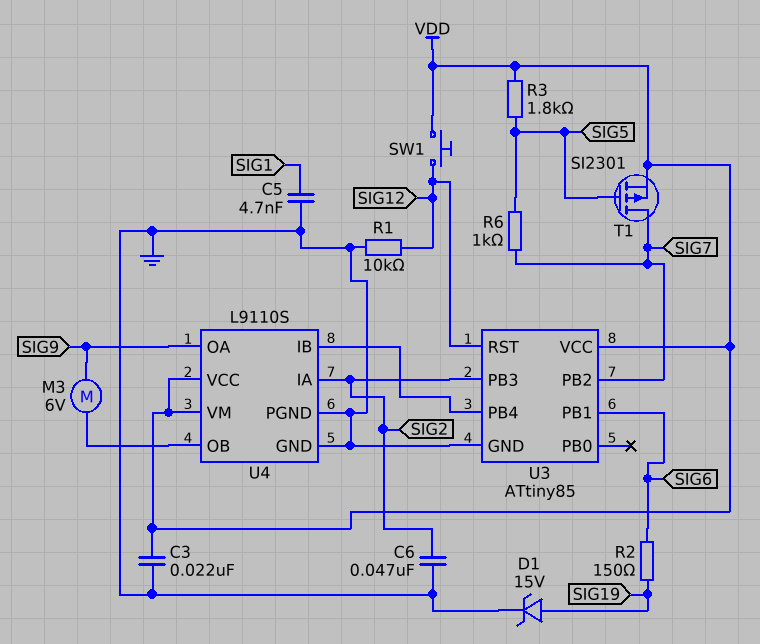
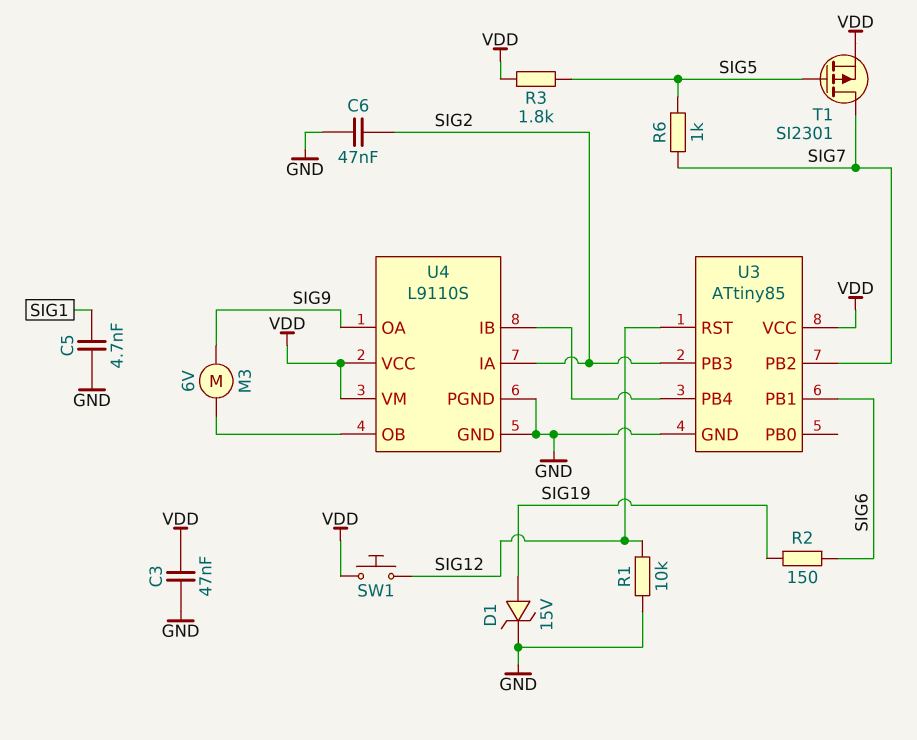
C3: 22nF (GND, VDD) -> 47nF (GND, VDD)

